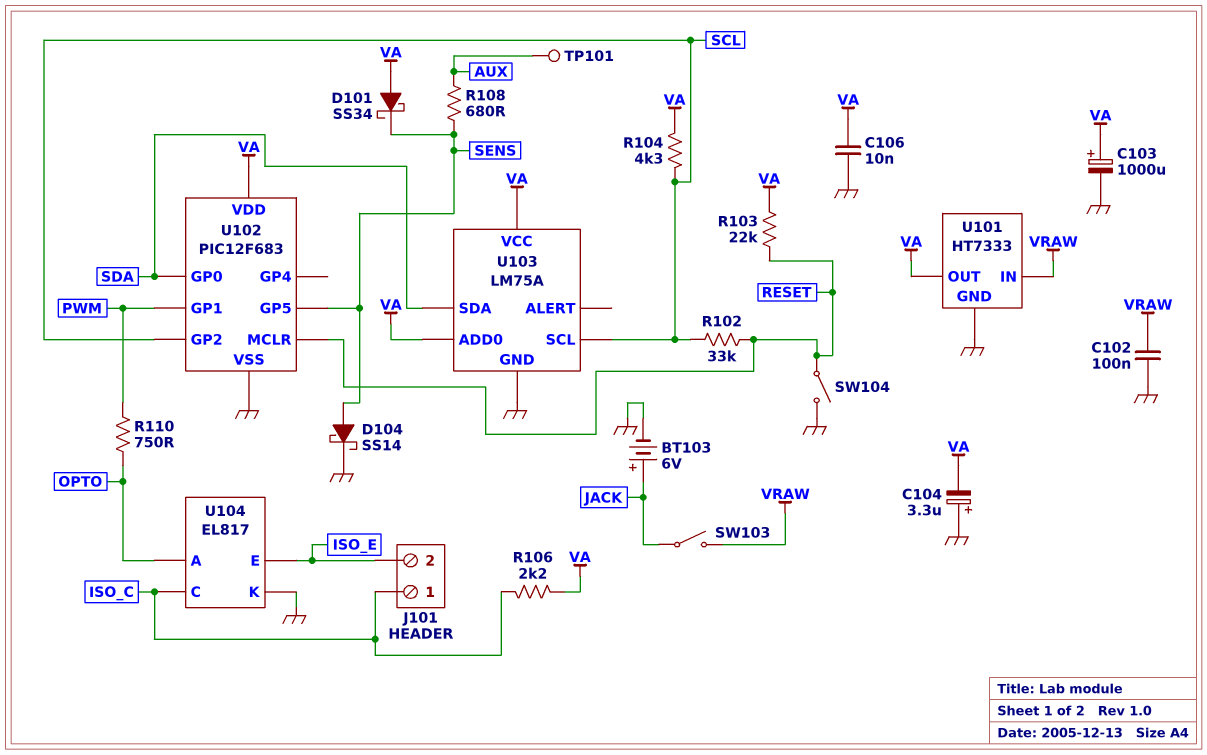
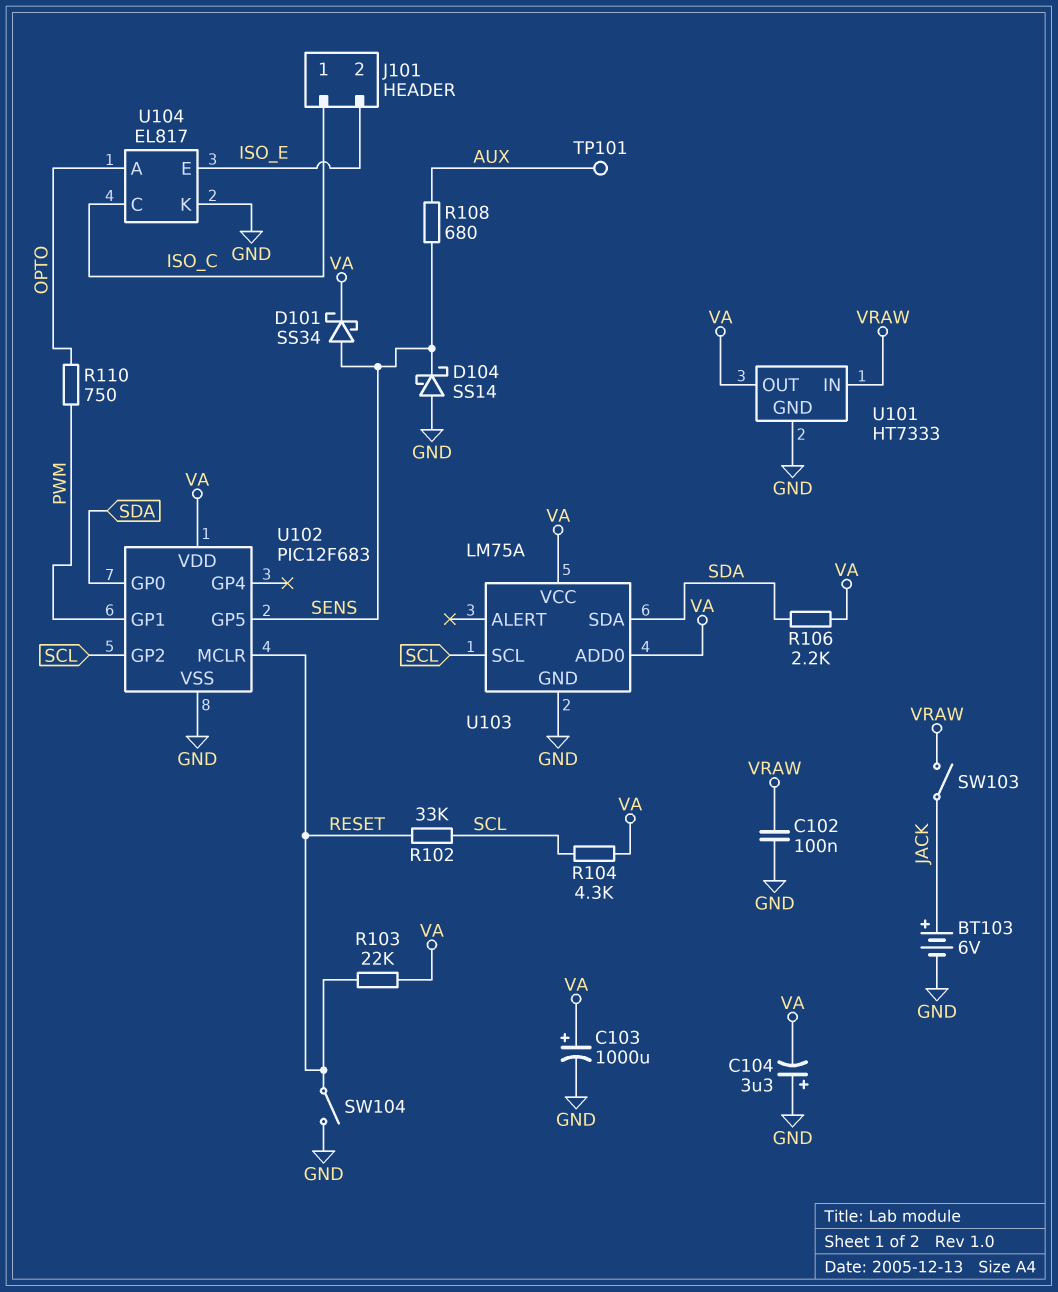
C106: 10nF (GND, VA) -> none
D101: schottky SS34 (A VA, K SENS) -> schottky SS34 (A SENS, K VA)
D104: schottky SS14 (A SENS, K GND) -> schottky SS14 (A GND, K SENS)
R106: 2.2k (ISO_C, VA) -> 2.2k (SDA, VA)

